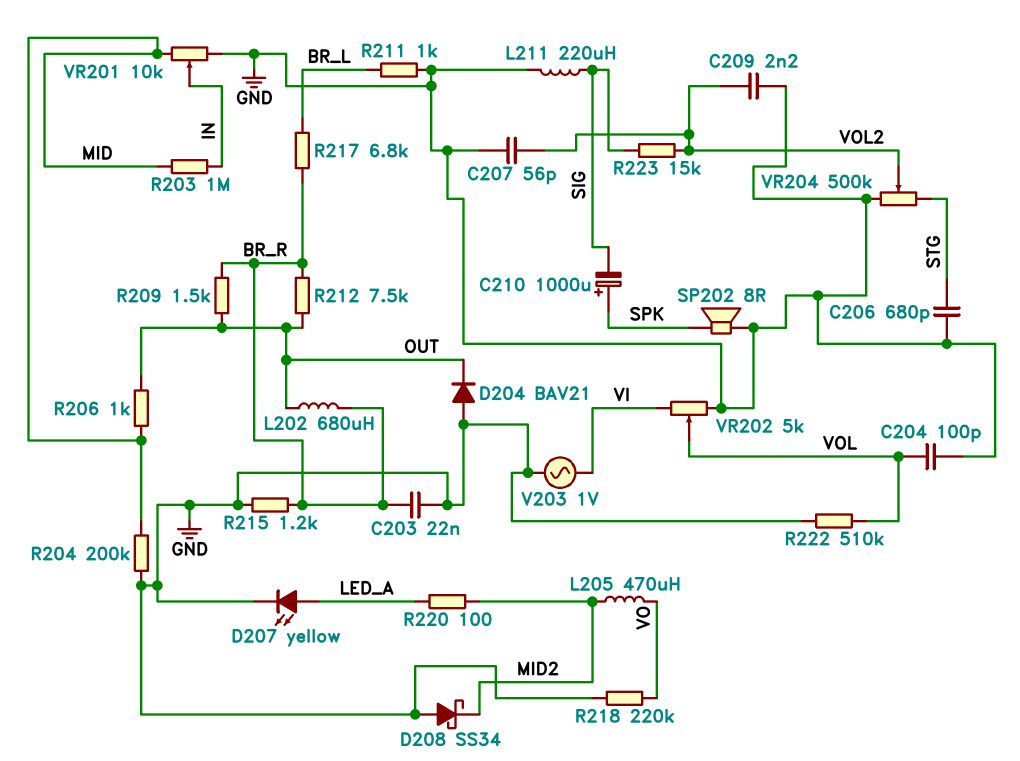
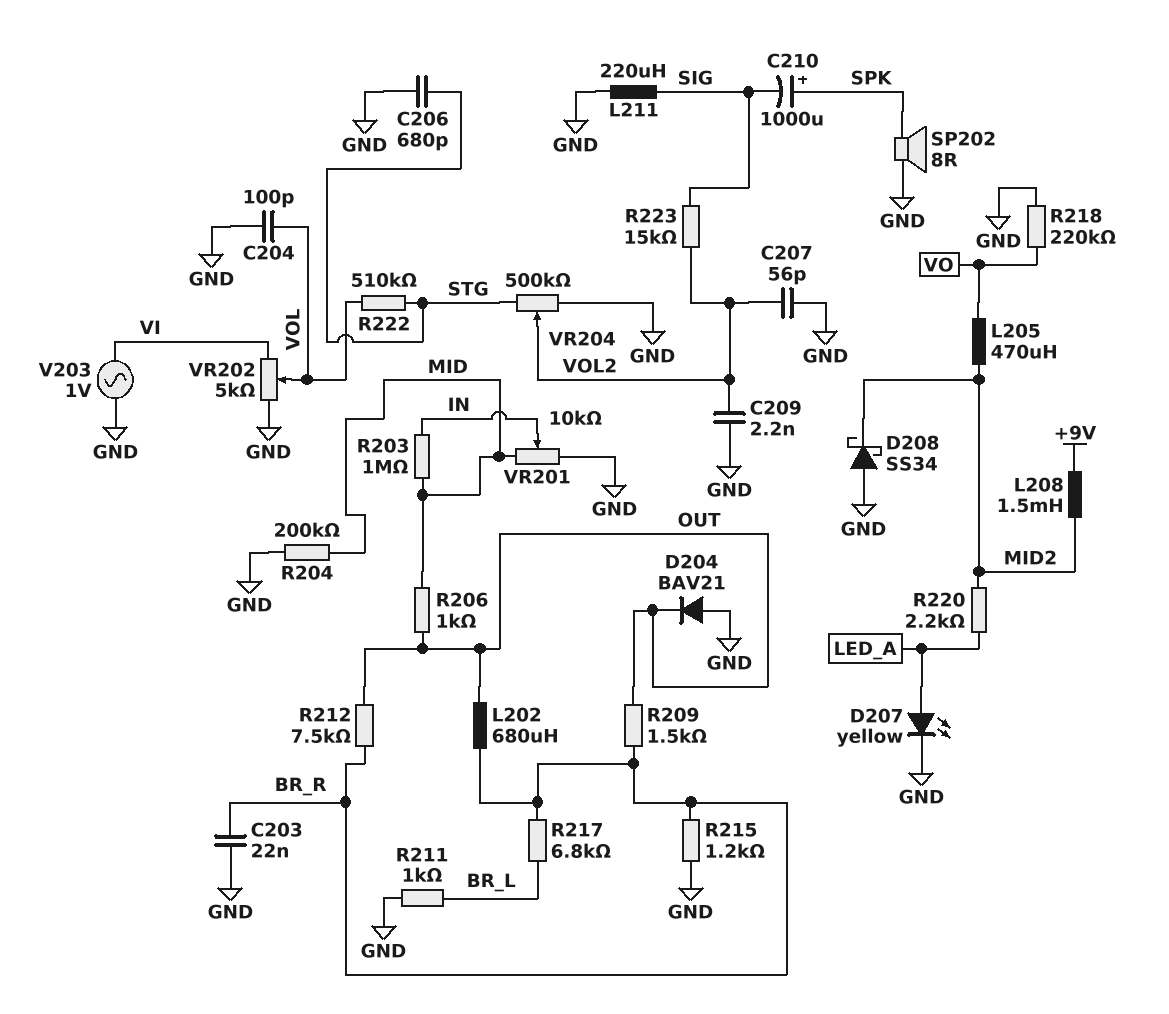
L208: none -> 1.5mH (+9V, MID2)
R220: 100 (LED_A, MID2) -> 2.2k (LED_A, MID2)
R222: 510k (GND, VOL) -> 510k (STG, VOL)

